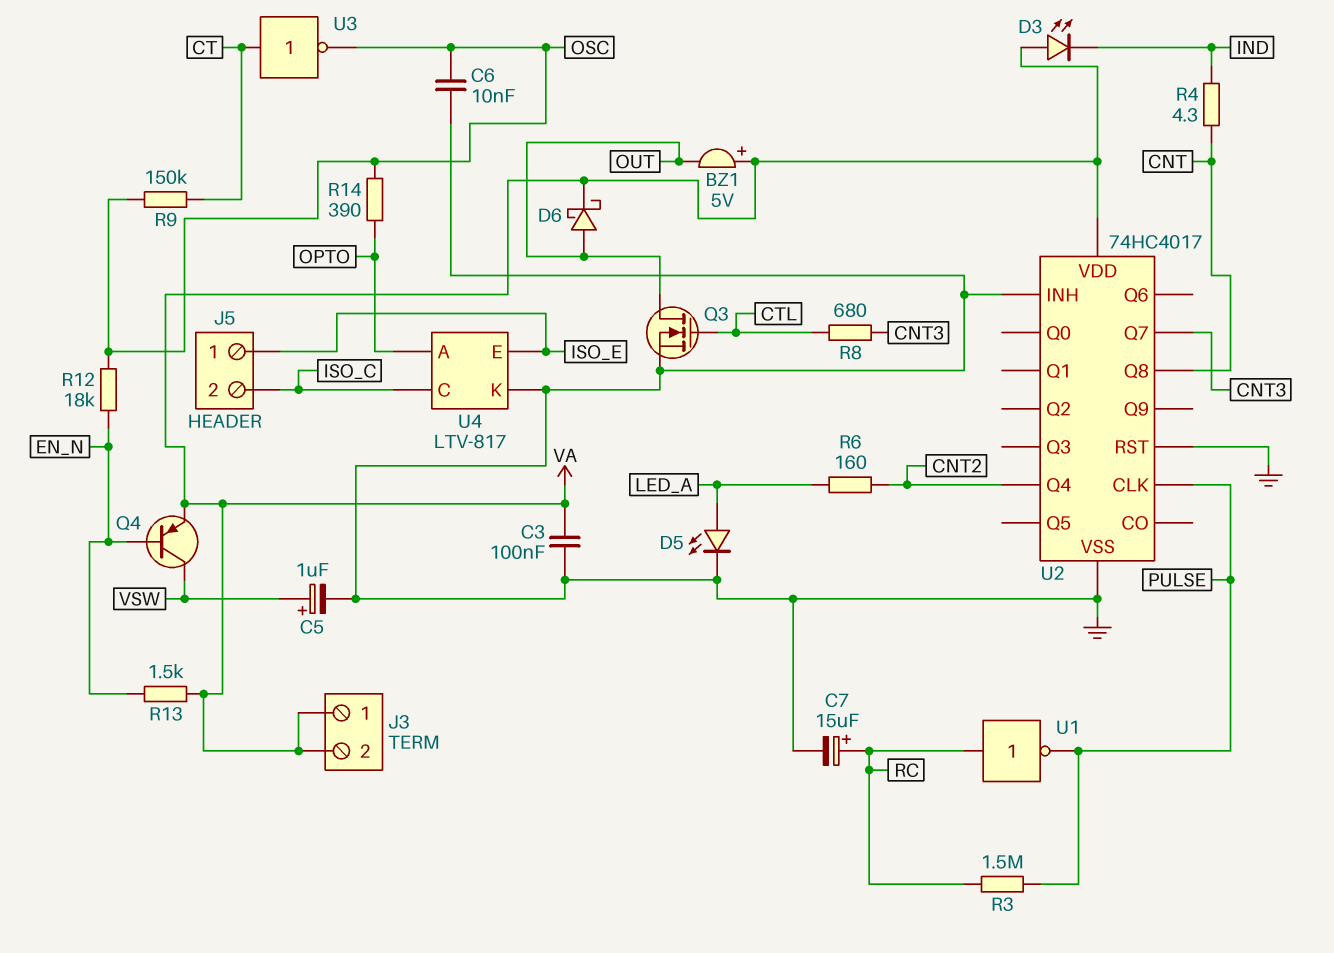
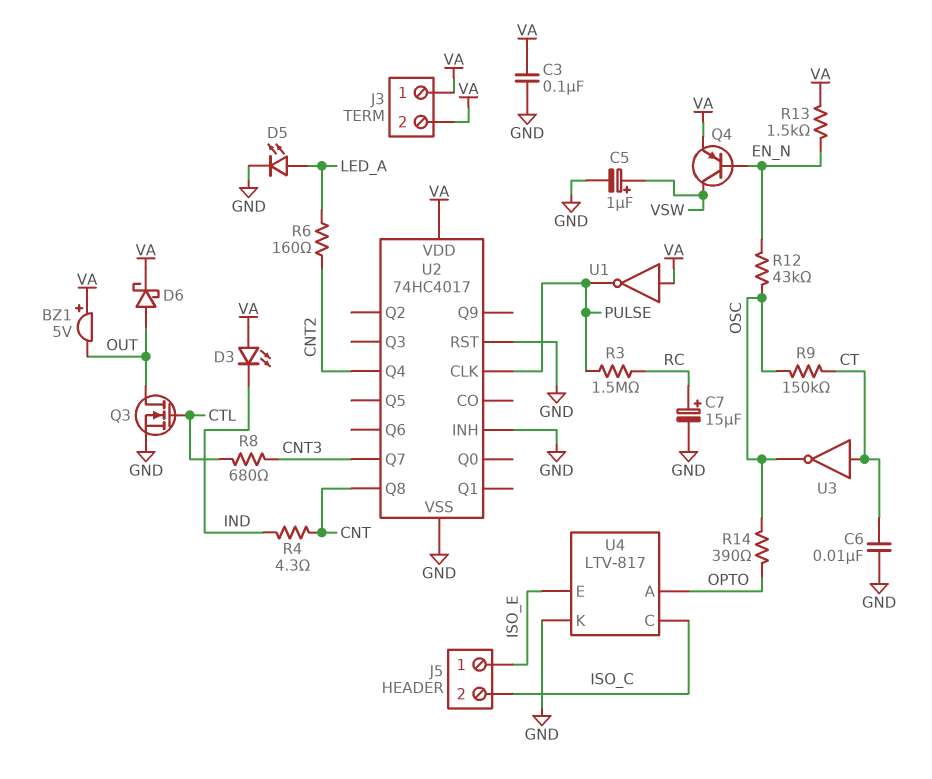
C6: 10nF (GND, OSC) -> 10nF (CT, GND)
R12: 18k (EN_N, OSC) -> 43k (EN_N, OSC)
U1: NOT (in RC, out PULSE) -> NOT (in VA, out PULSE)

